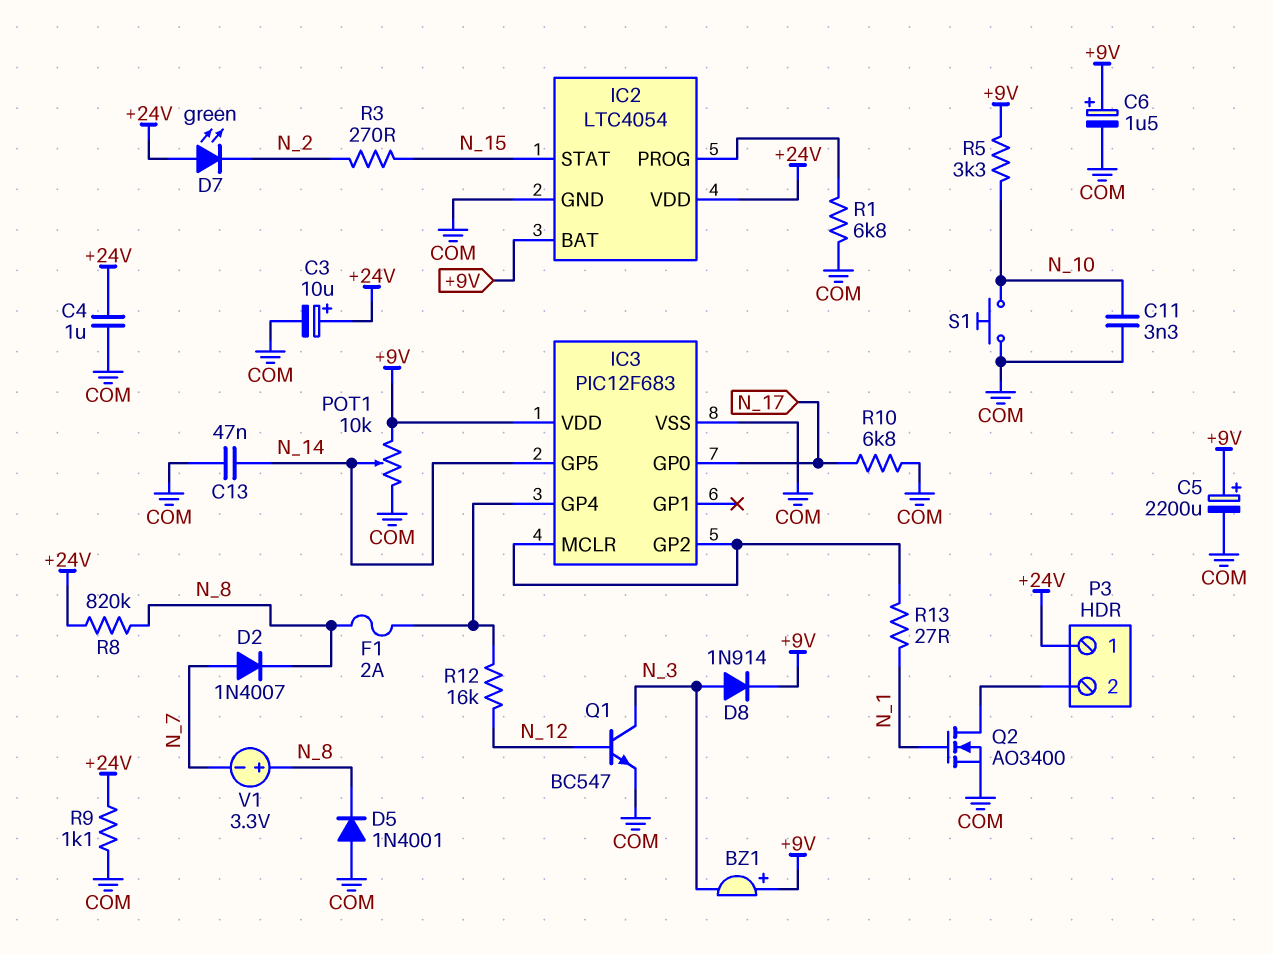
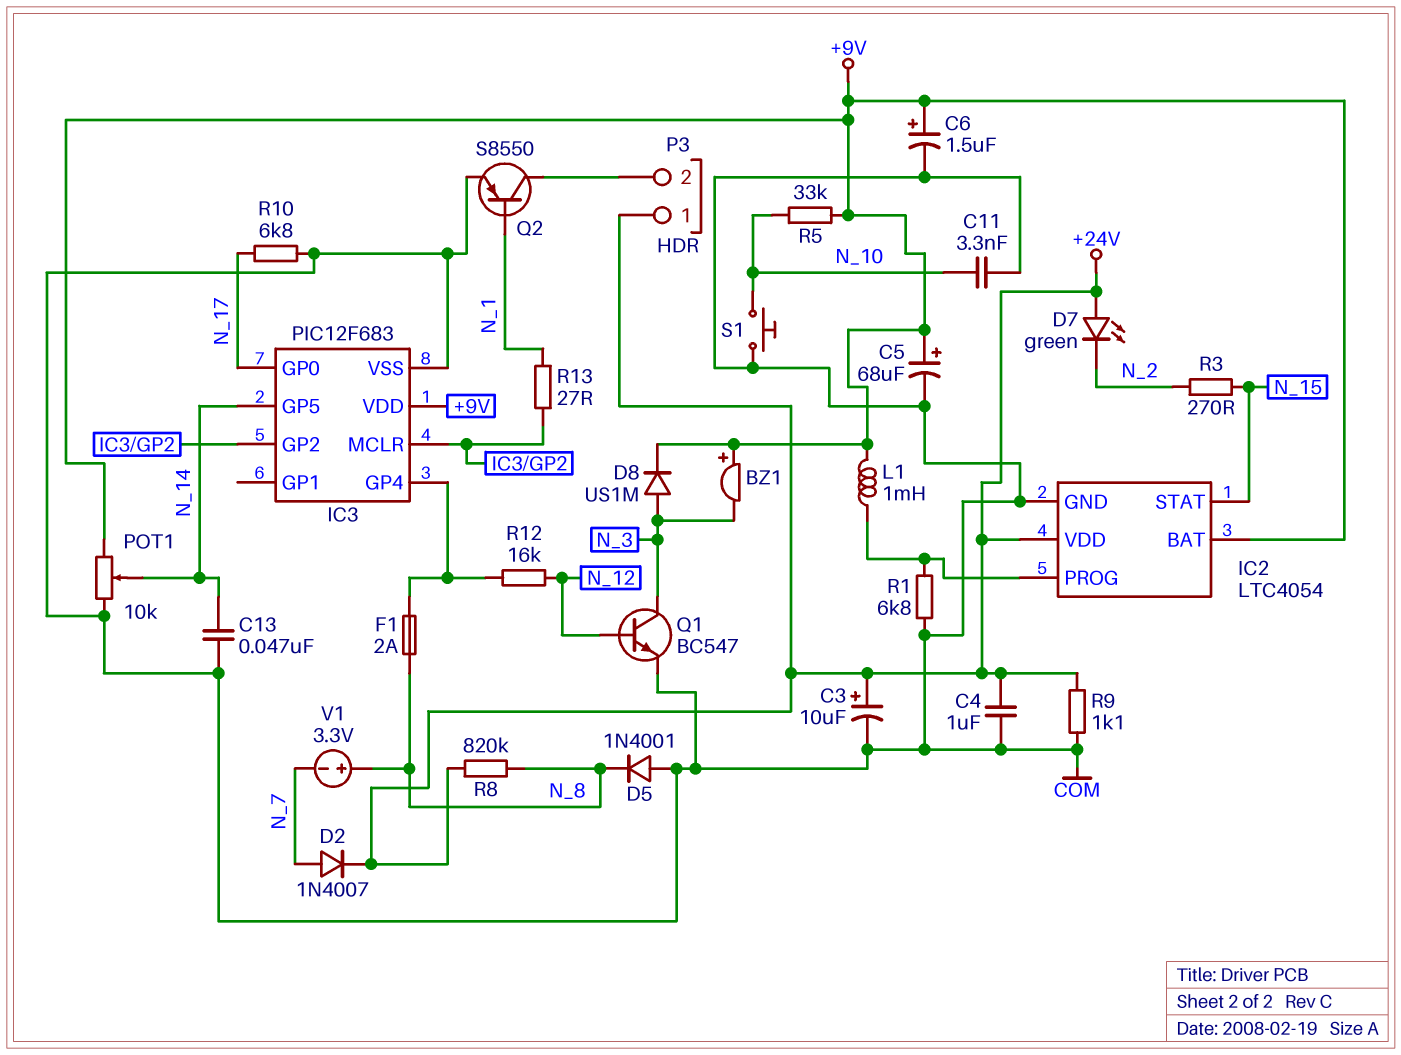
C5: 2200uF (plus +9V, minus COM) -> 68uF (plus +9V, minus COM)
D2: diode 1N4007 (A N_7, K N_8) -> diode 1N4007 (A N_7, K +24V)
D8: diode 1N914 (A N_3, K +9V) -> diode US1M (A N_3, K +9V)
L1: none -> 1mH (+9V, IC2/PROG)
Q2: NMOS AO3400 (G N_1, D P3/2, S COM) -> PNP S8550 (B N_1, C P3/2, E COM)
R5: 3.3k (+9V, N_10) -> 33k (+9V, N_10)

